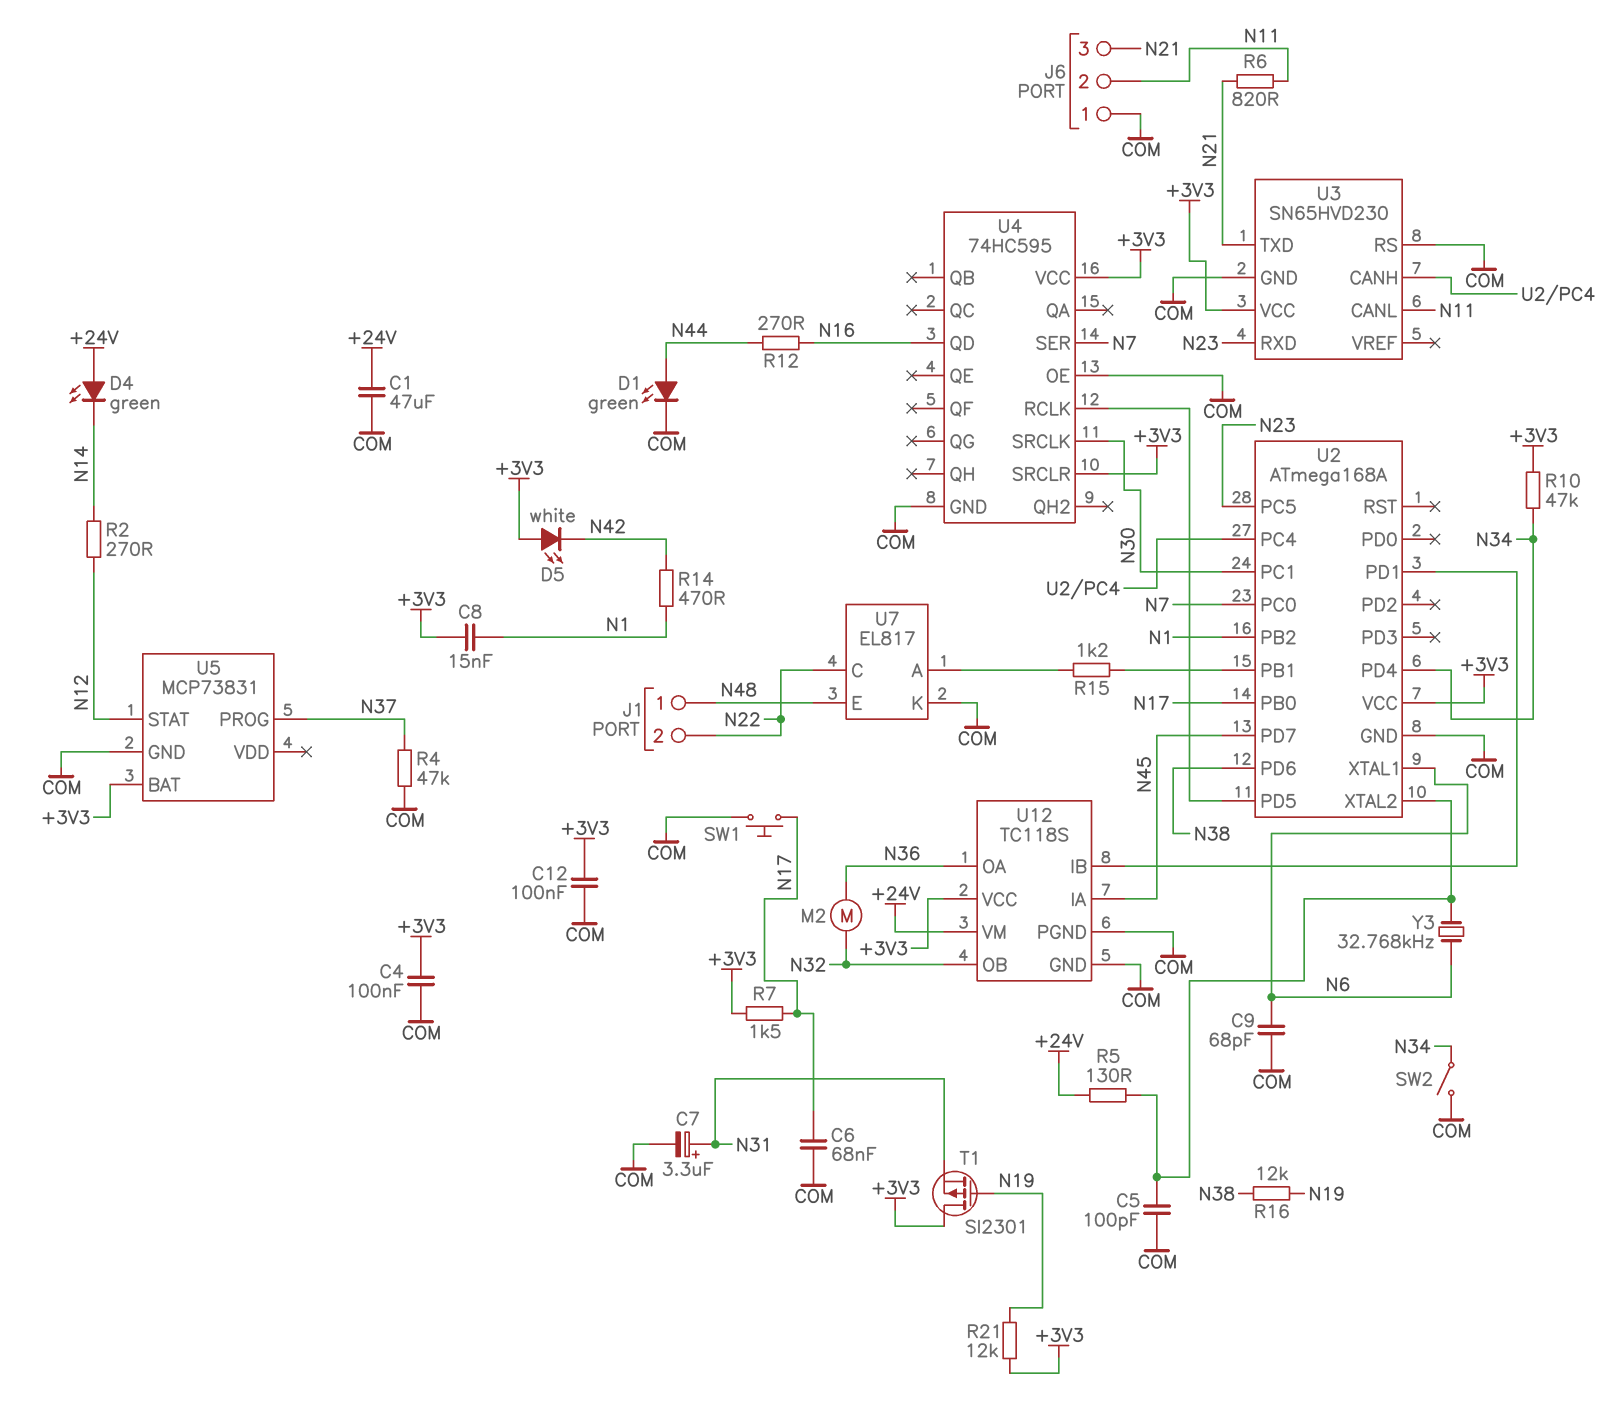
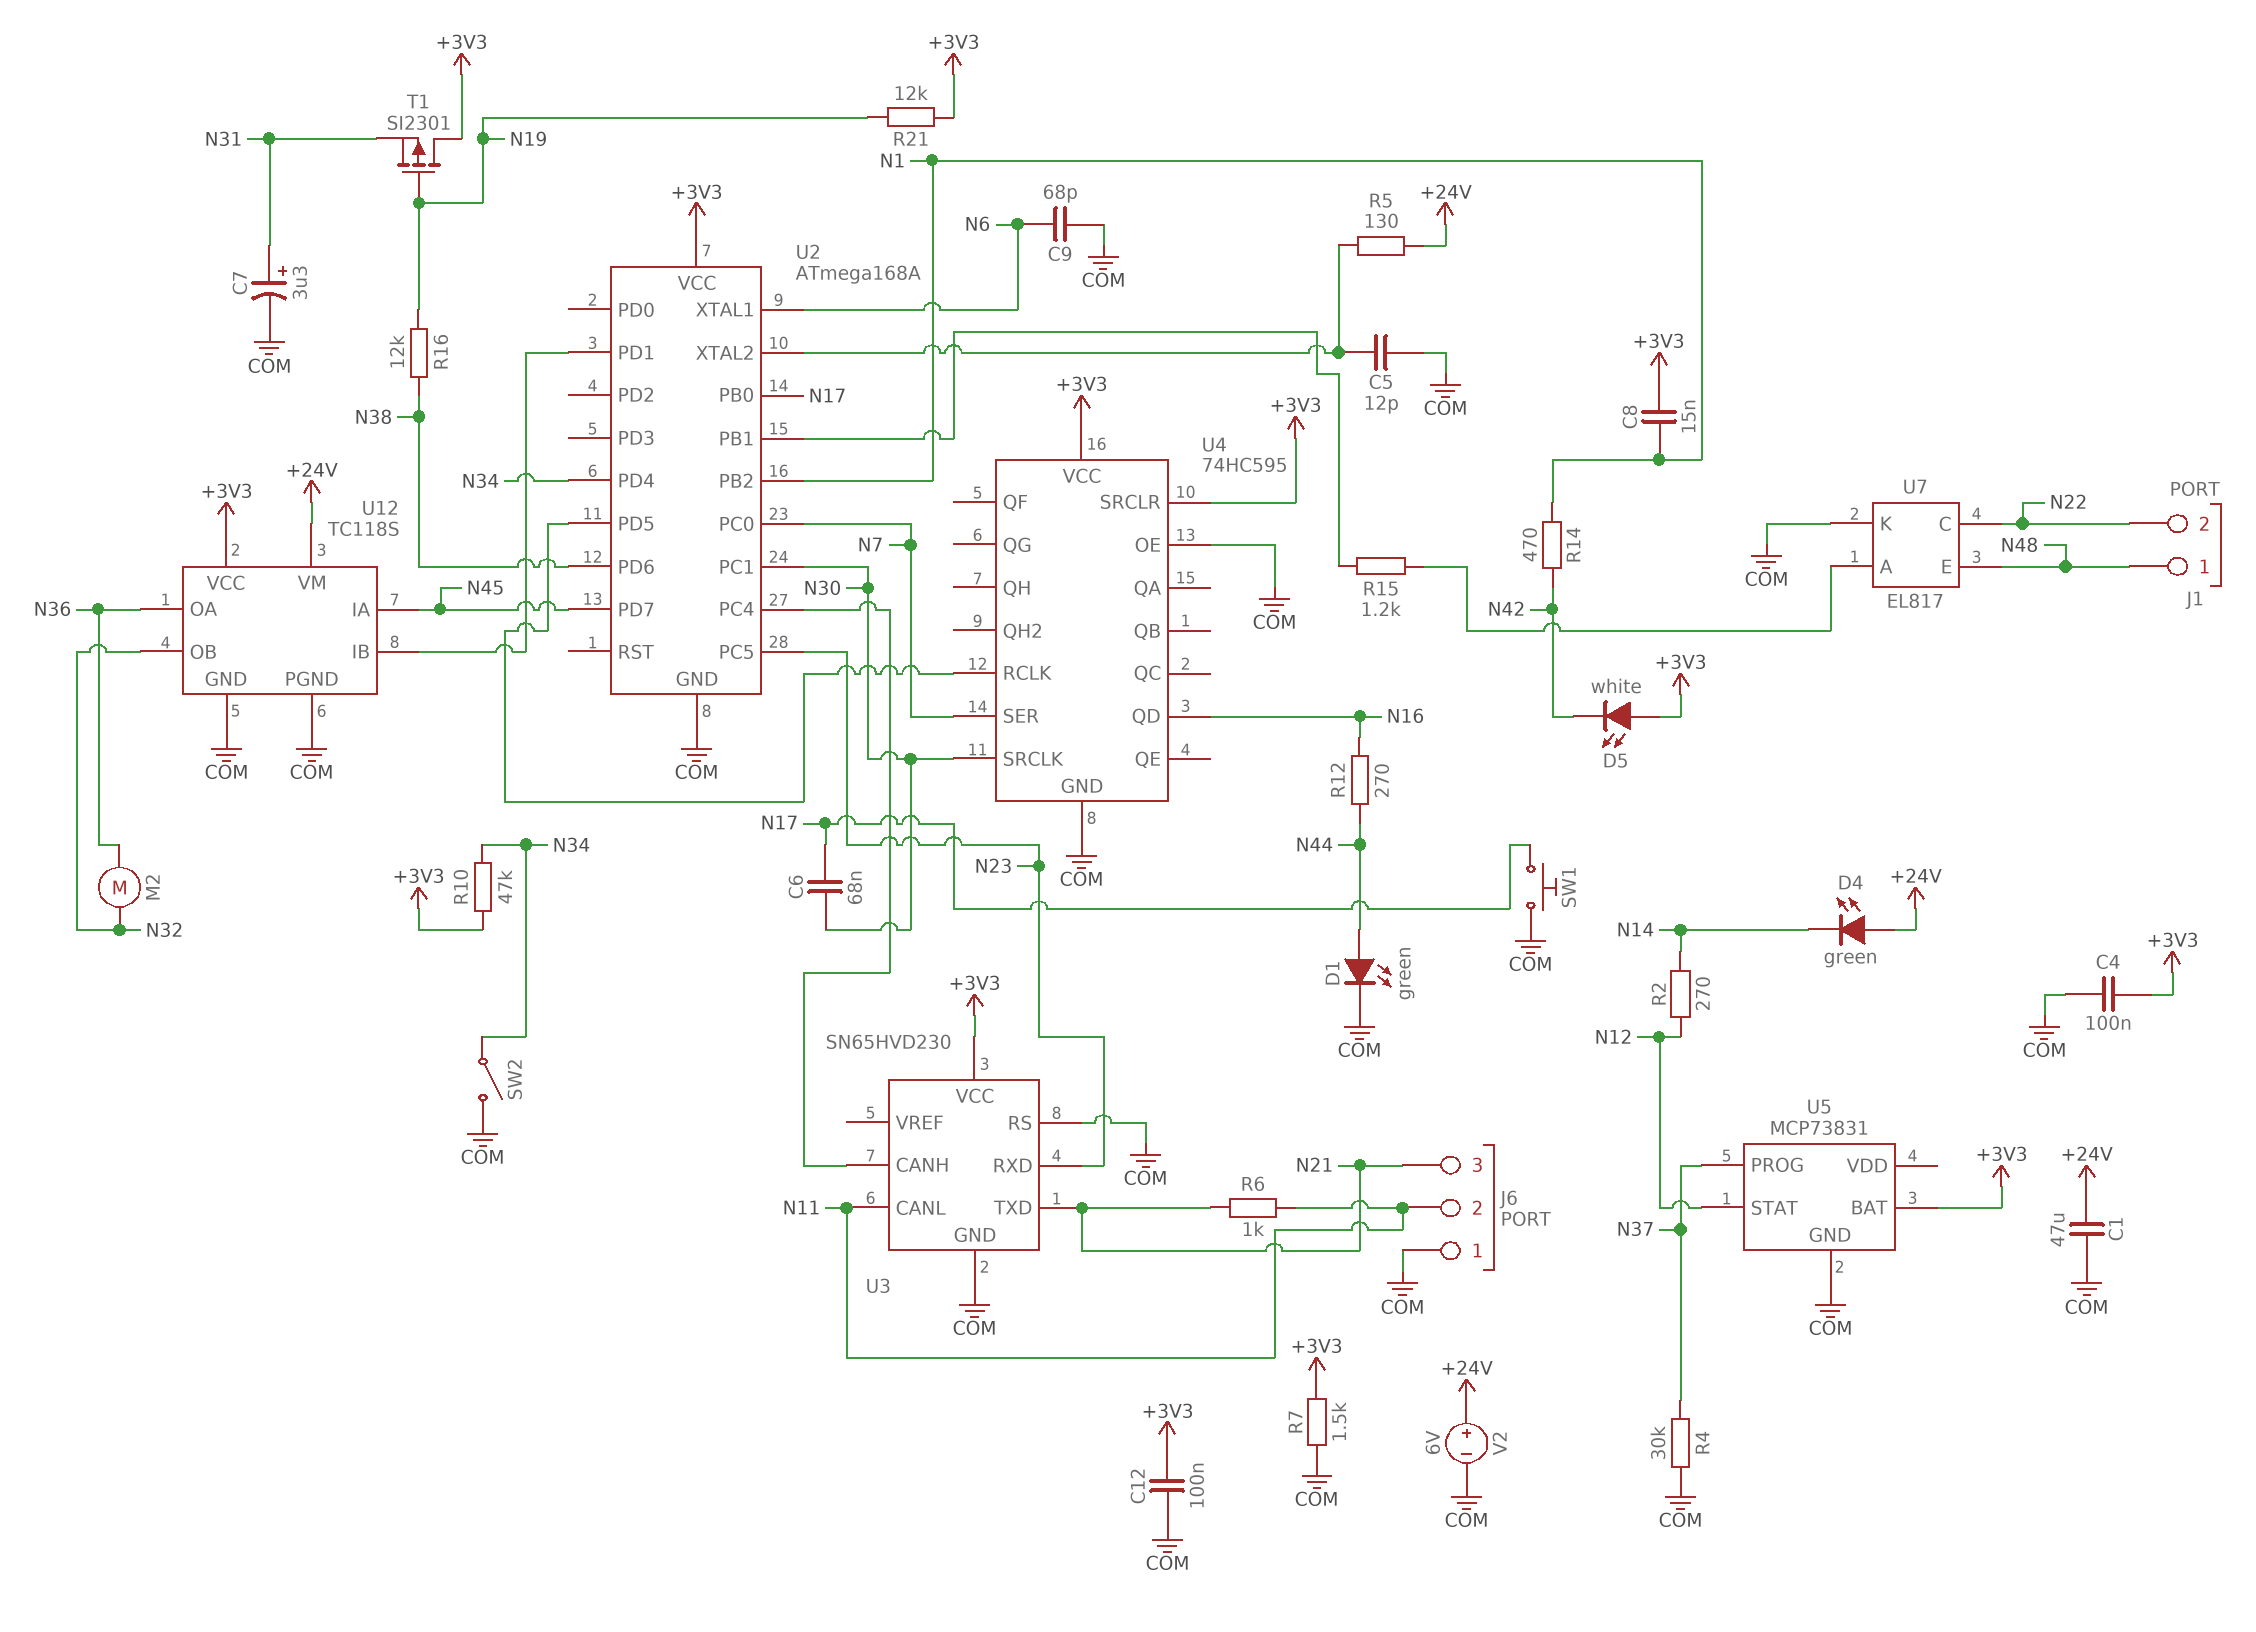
C5: 100pF (COM, U2/XTAL2) -> 12pF (COM, U2/XTAL2)
C6: 68nF (COM, N17) -> 68nF (N17, N30)
R4: 47k (COM, N37) -> 30k (COM, N37)
R6: 820 (N11, N21) -> 1k (N11, N21)
R7: 1.5k (+3V3, N17) -> 1.5k (+3V3, COM)
V2: none -> 6V (plus +24V, minus COM)
Y3: 32.768kHz (N6, U2/XTAL2) -> none

